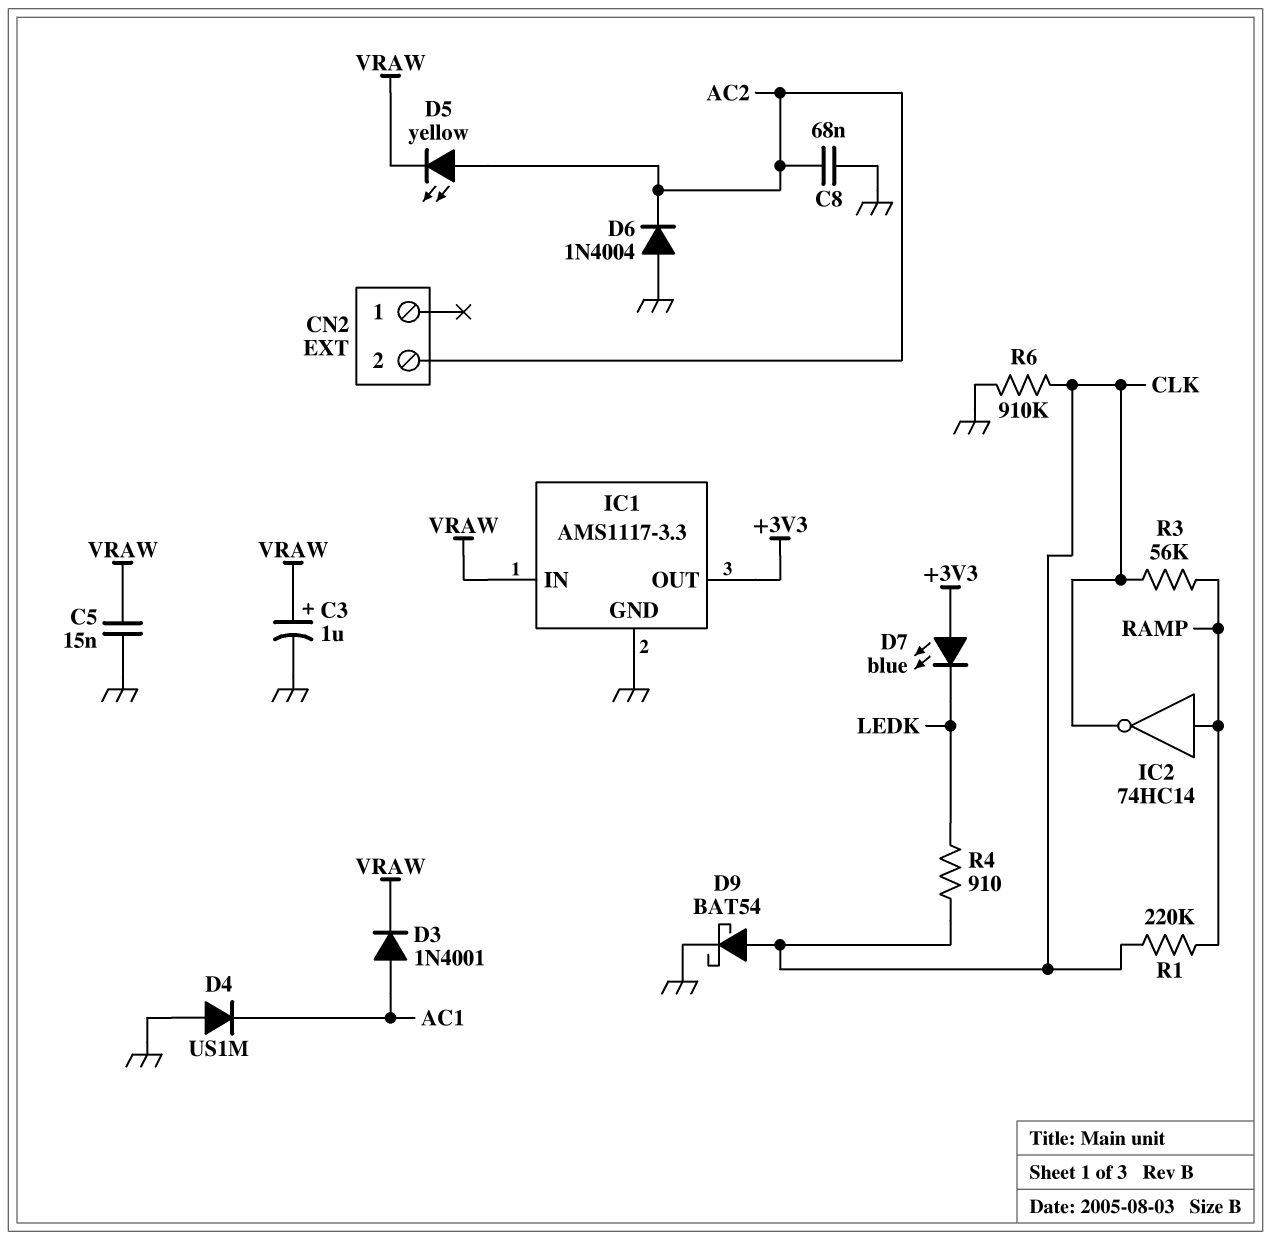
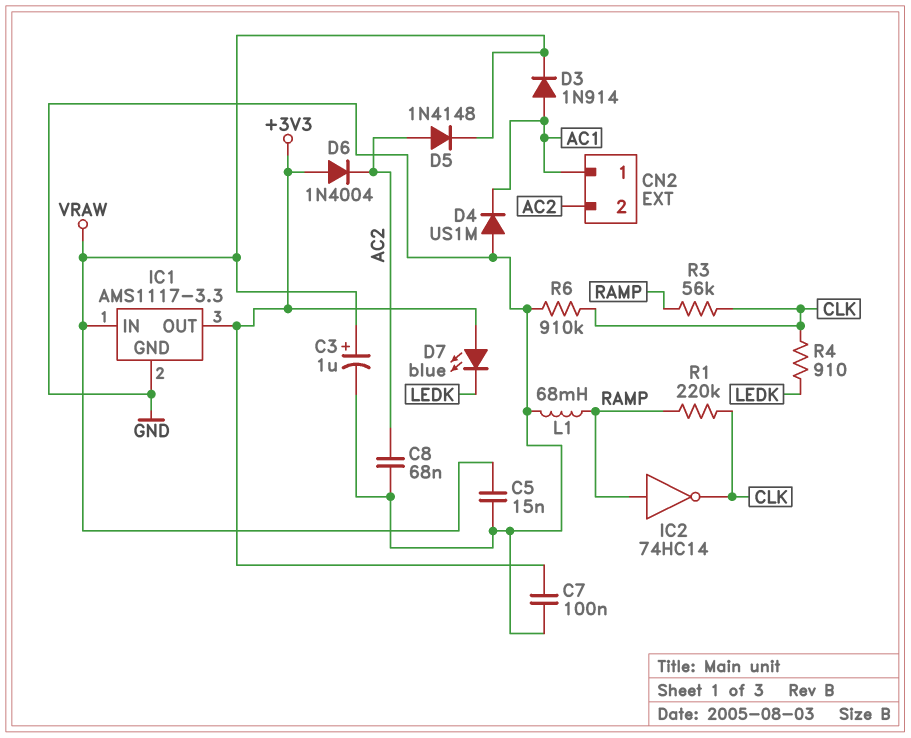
C7: none -> 100nF (+3V3, GND)
CN2 pin 1: none -> AC1
D3: diode 1N4001 (A AC1, K VRAW) -> diode 1N914 (A AC1, K VRAW)
D5: LED yellow (A AC2, K VRAW) -> diode 1N4148 (A AC2, K VRAW)
D6: diode 1N4004 (A GND, K AC2) -> diode 1N4004 (A +3V3, K AC2)
D9: schottky BAT54 (A CLK, K GND) -> none
L1: none -> 68mH (GND, RAMP)

